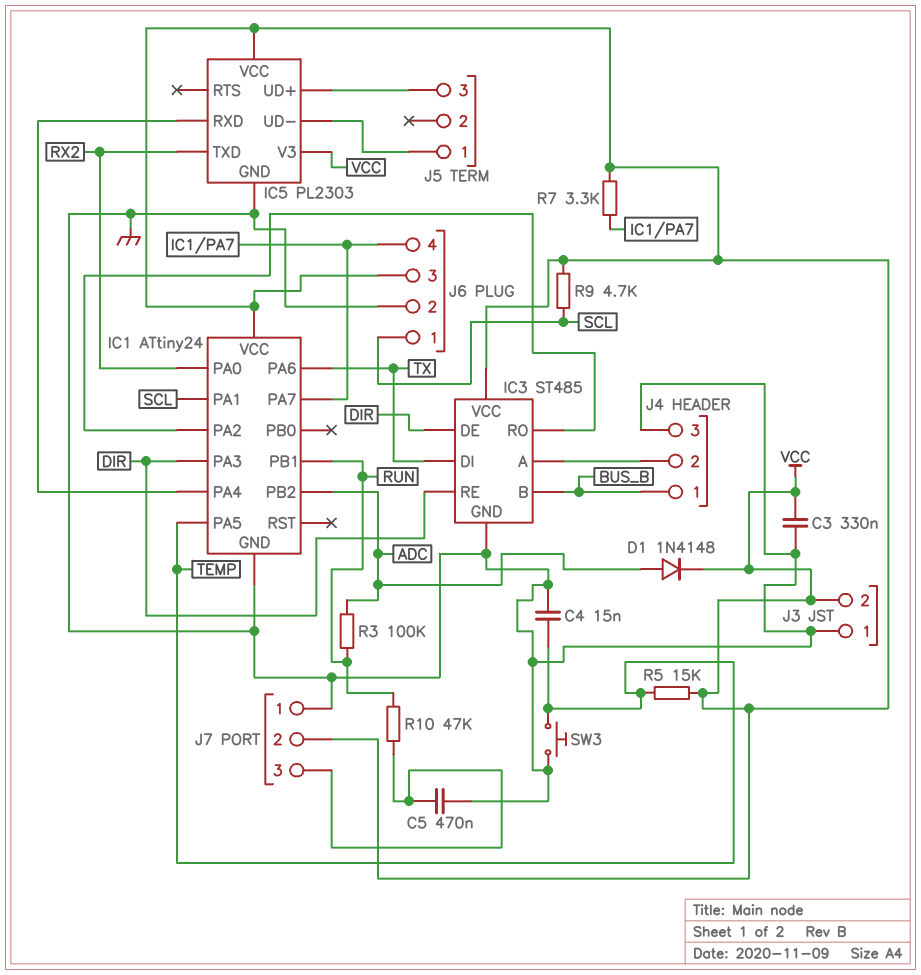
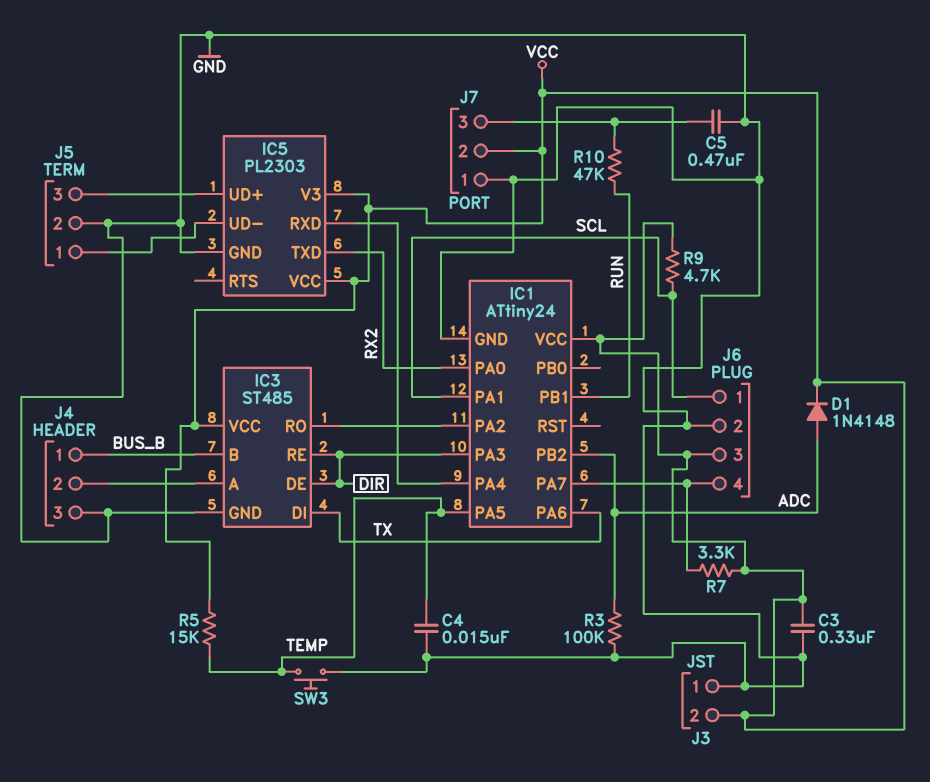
J5 pin 2: none -> GND
R3: 100k (ADC, RUN) -> 100k (ADC, GND)

